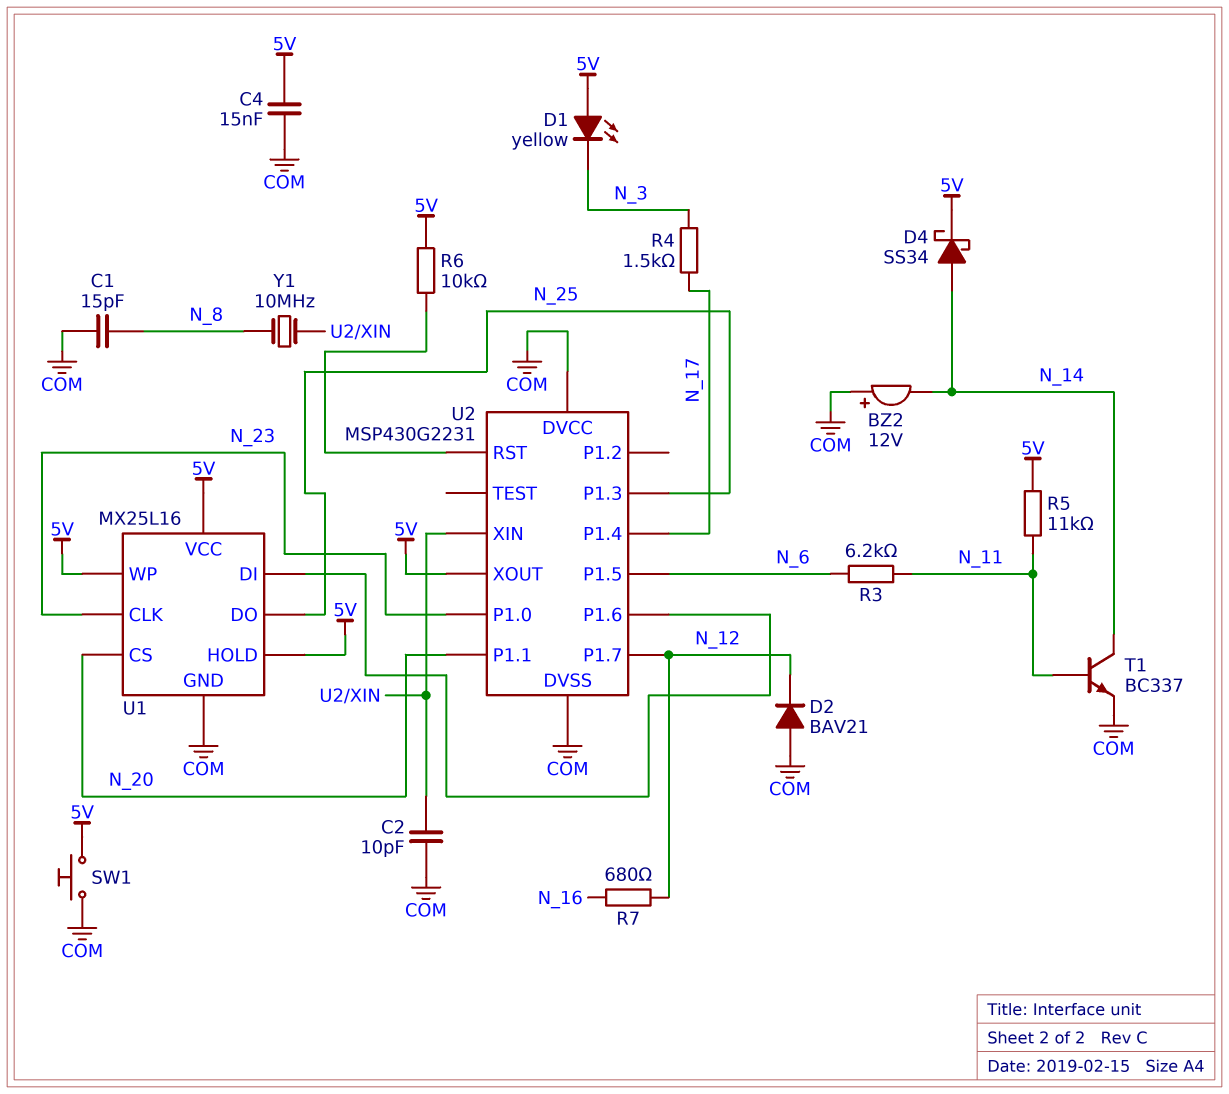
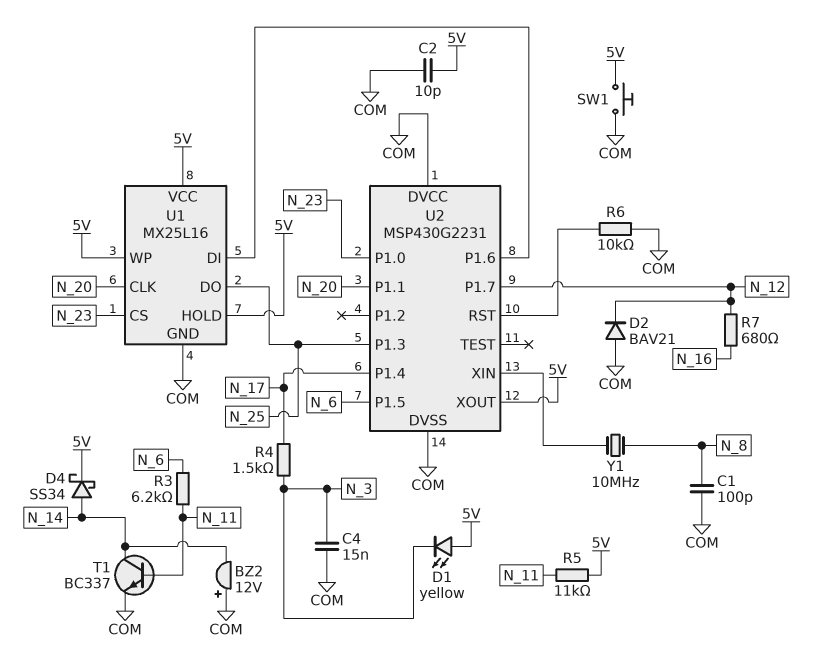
C1: 15pF (COM, N_8) -> 100pF (COM, N_8)
C2: 10pF (COM, U2/XIN) -> 10pF (5V, COM)
C4: 15nF (5V, COM) -> 15nF (COM, N_3)
R6: 10k (5V, U2/RST) -> 10k (COM, U2/RST)
U1 pin CLK: N_23 -> N_20
U1 pin CS: N_20 -> N_23

